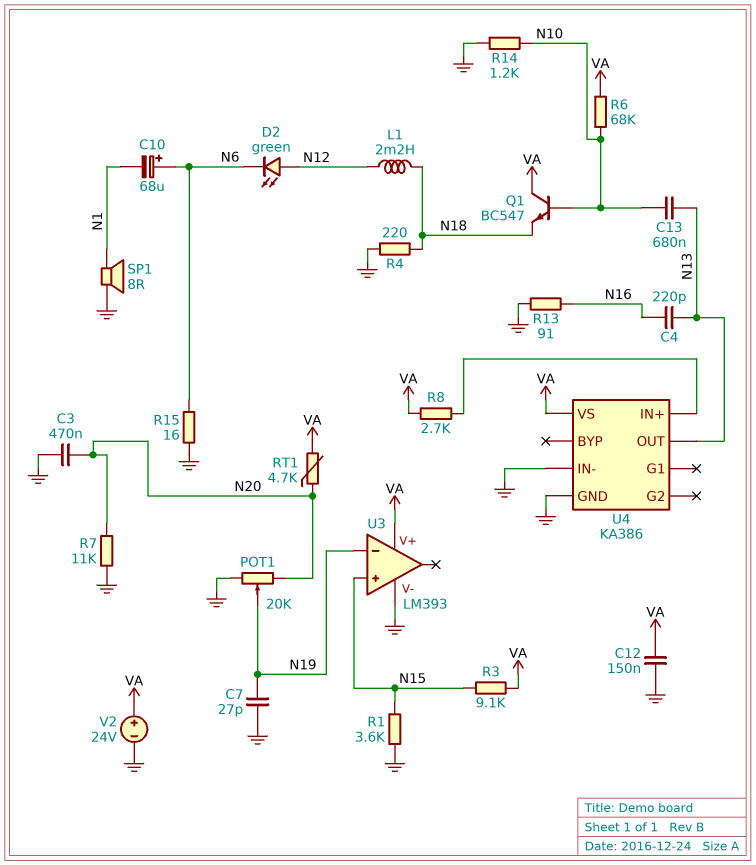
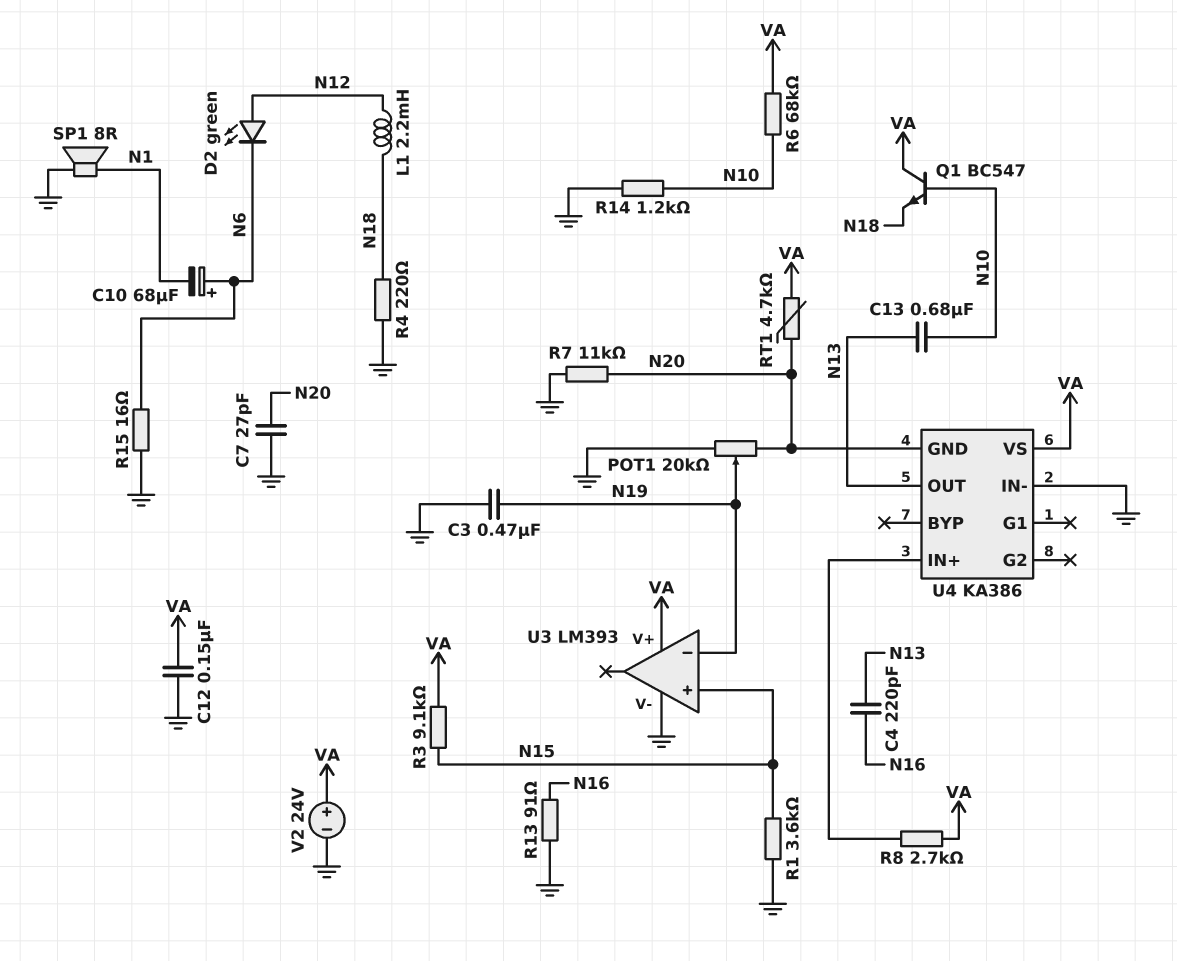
C3: 470nF (GND, N20) -> 470nF (GND, N19)
C7: 27pF (GND, N19) -> 27pF (GND, N20)
U4 pin GND: GND -> N20

